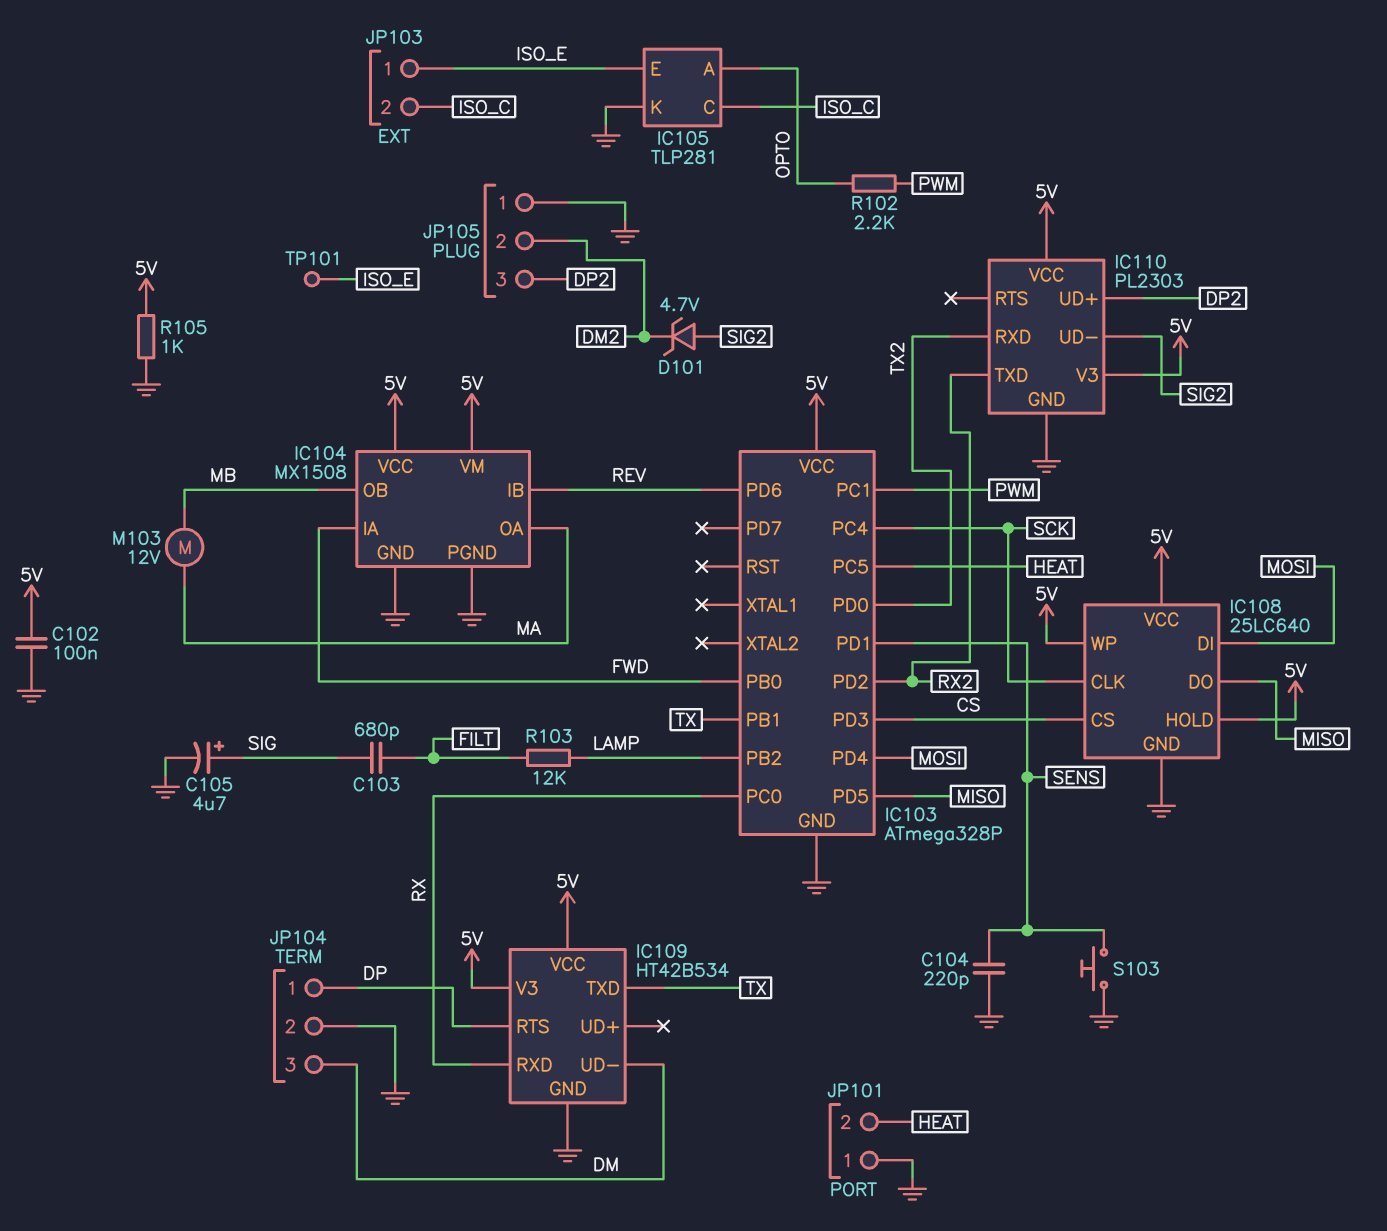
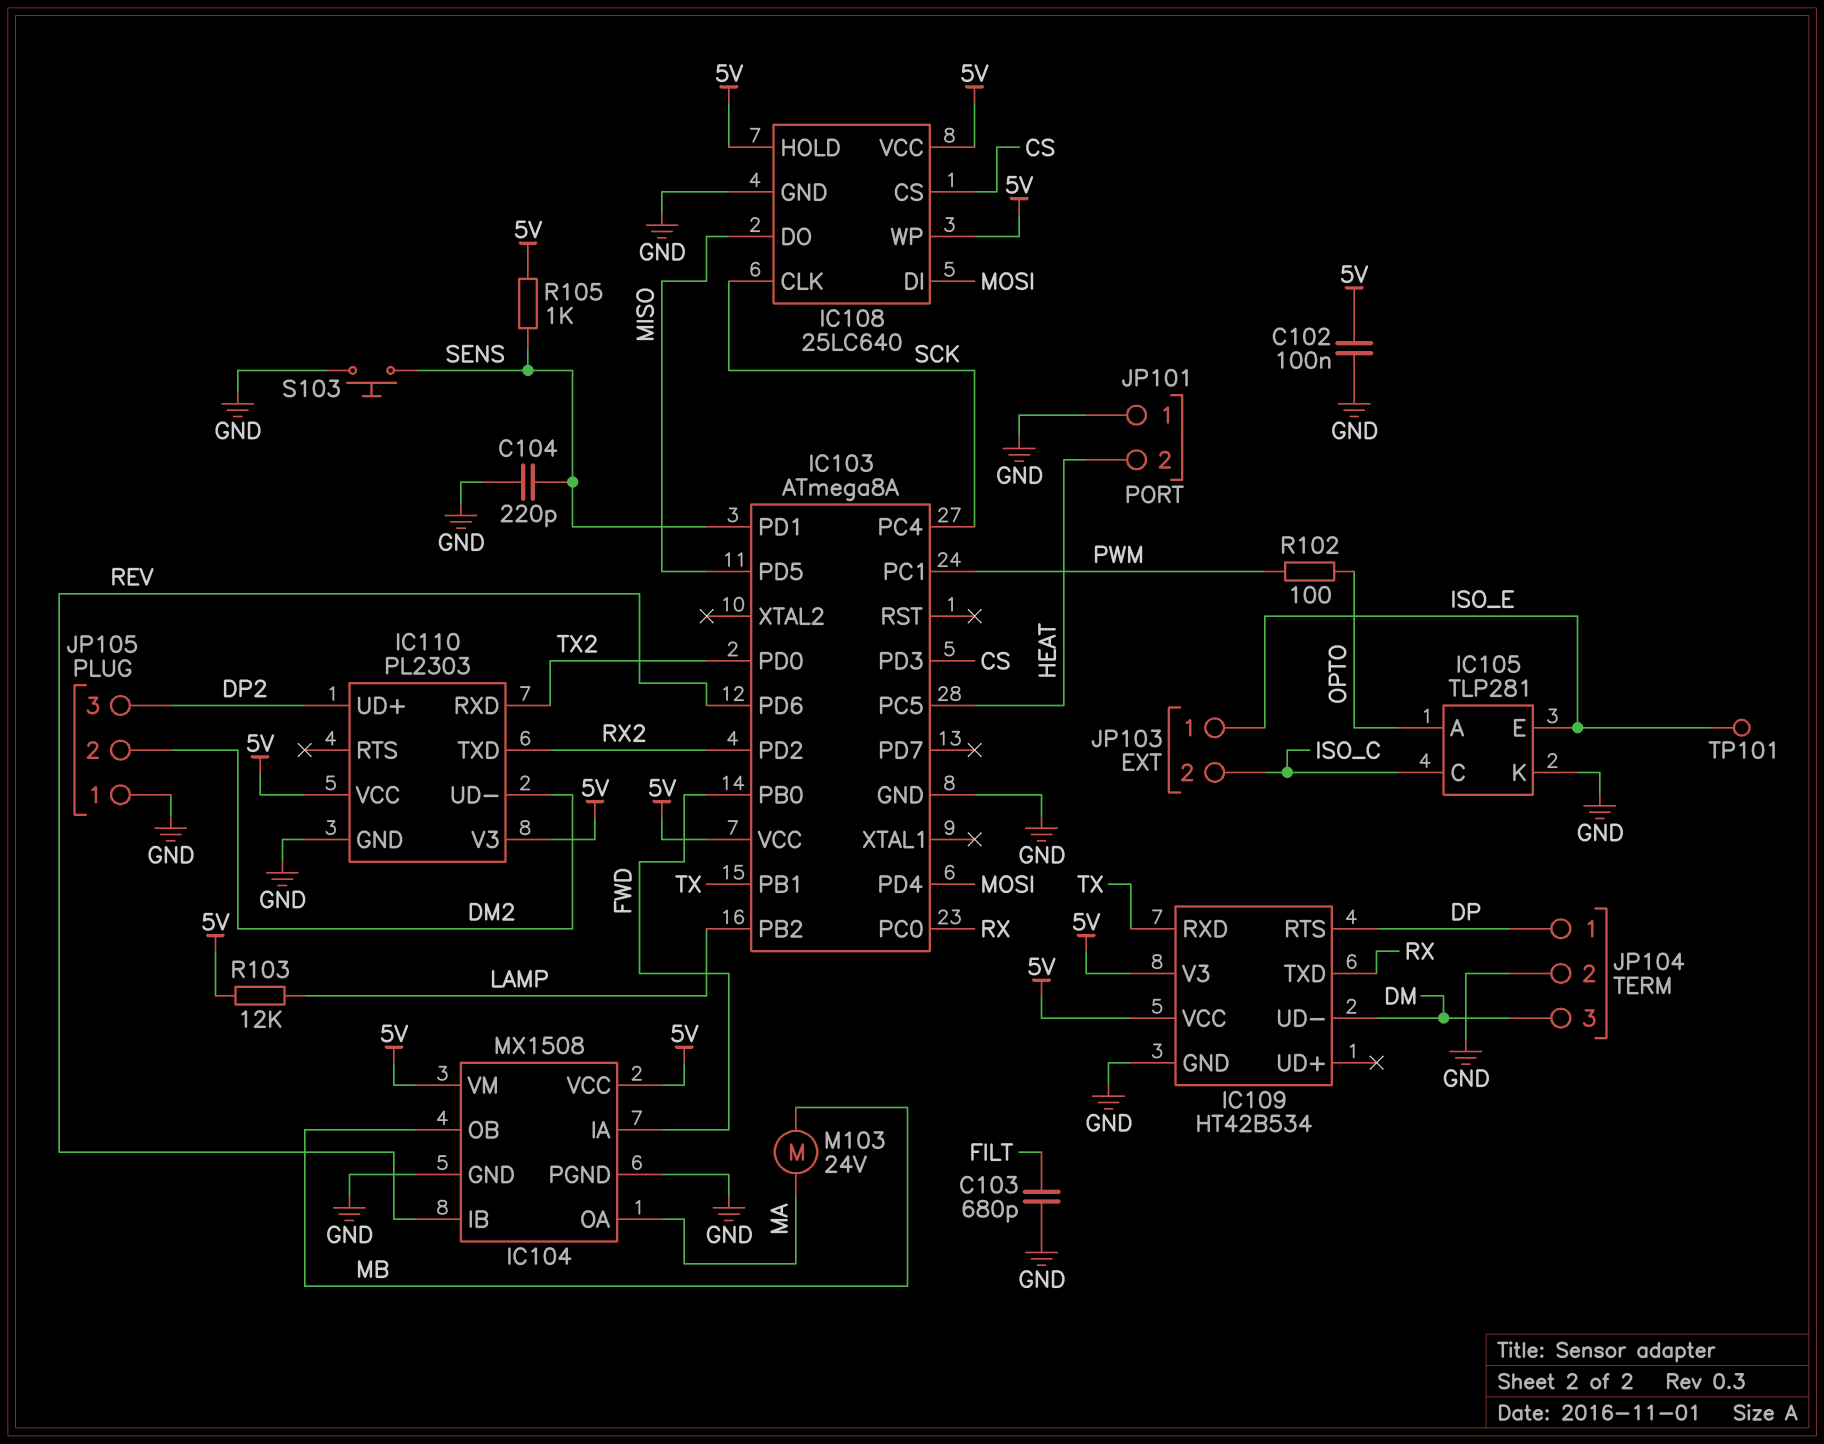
C103: 680pF (FILT, SIG) -> 680pF (FILT, GND)
C105: 4.7uF (plus SIG, minus GND) -> none
D101: zener 4.7V (A SIG2, K DM2) -> none
IC103: ATmega328P -> ATmega8A
IC109 pin RXD: RX -> TX
IC109 pin TXD: TX -> RX
IC110 pin UD-: SIG2 -> DM2
M103: motor 12V (MA, MB) -> motor 24V (MA, MB)
R102: 2.2k (OPTO, PWM) -> 100 (OPTO, PWM)
R103: 12k (FILT, LAMP) -> 12k (5V, LAMP)
R105: 1k (5V, GND) -> 1k (5V, SENS)

